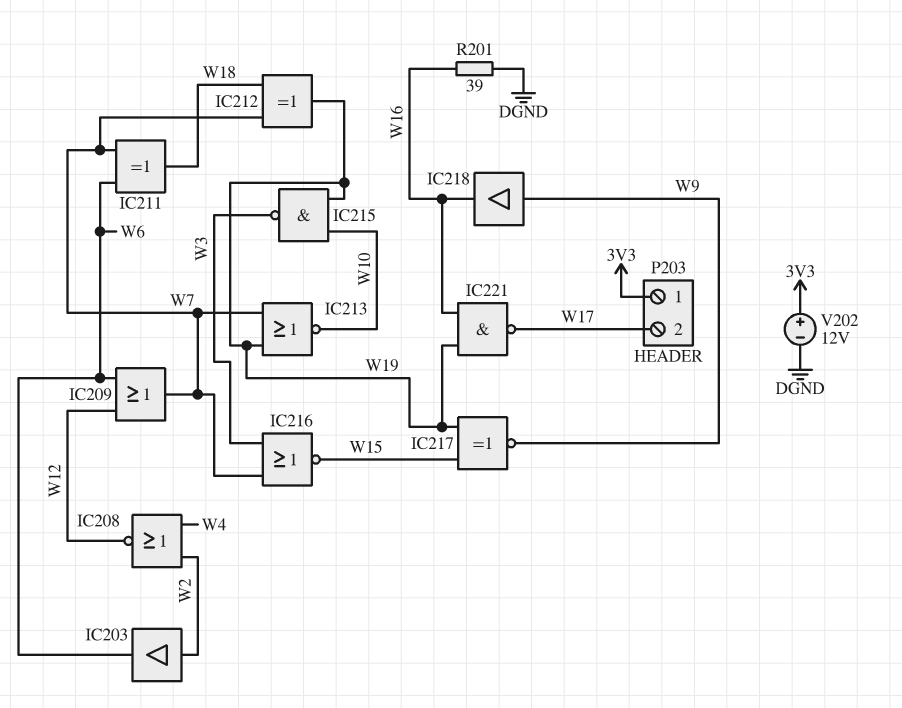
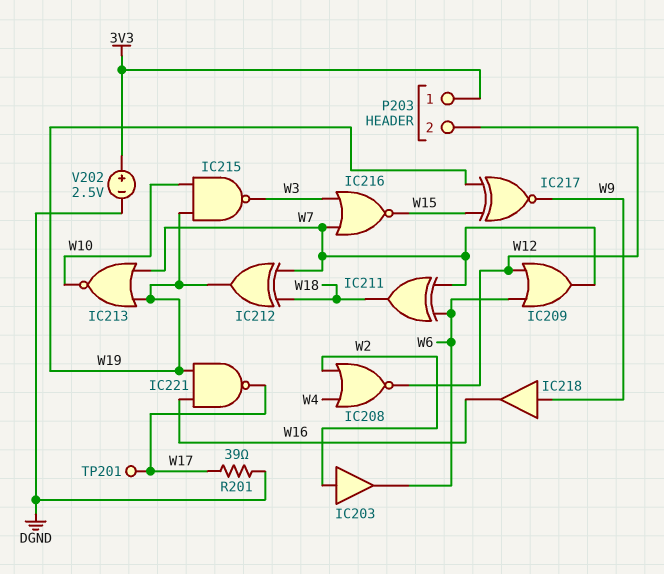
P203 pin 2: W17 -> W12
R201: 39 (DGND, W16) -> 39 (DGND, W17)
TP201: none -> test point (W17)
V202: 12V (plus 3V3, minus DGND) -> 2.5V (plus 3V3, minus DGND)

